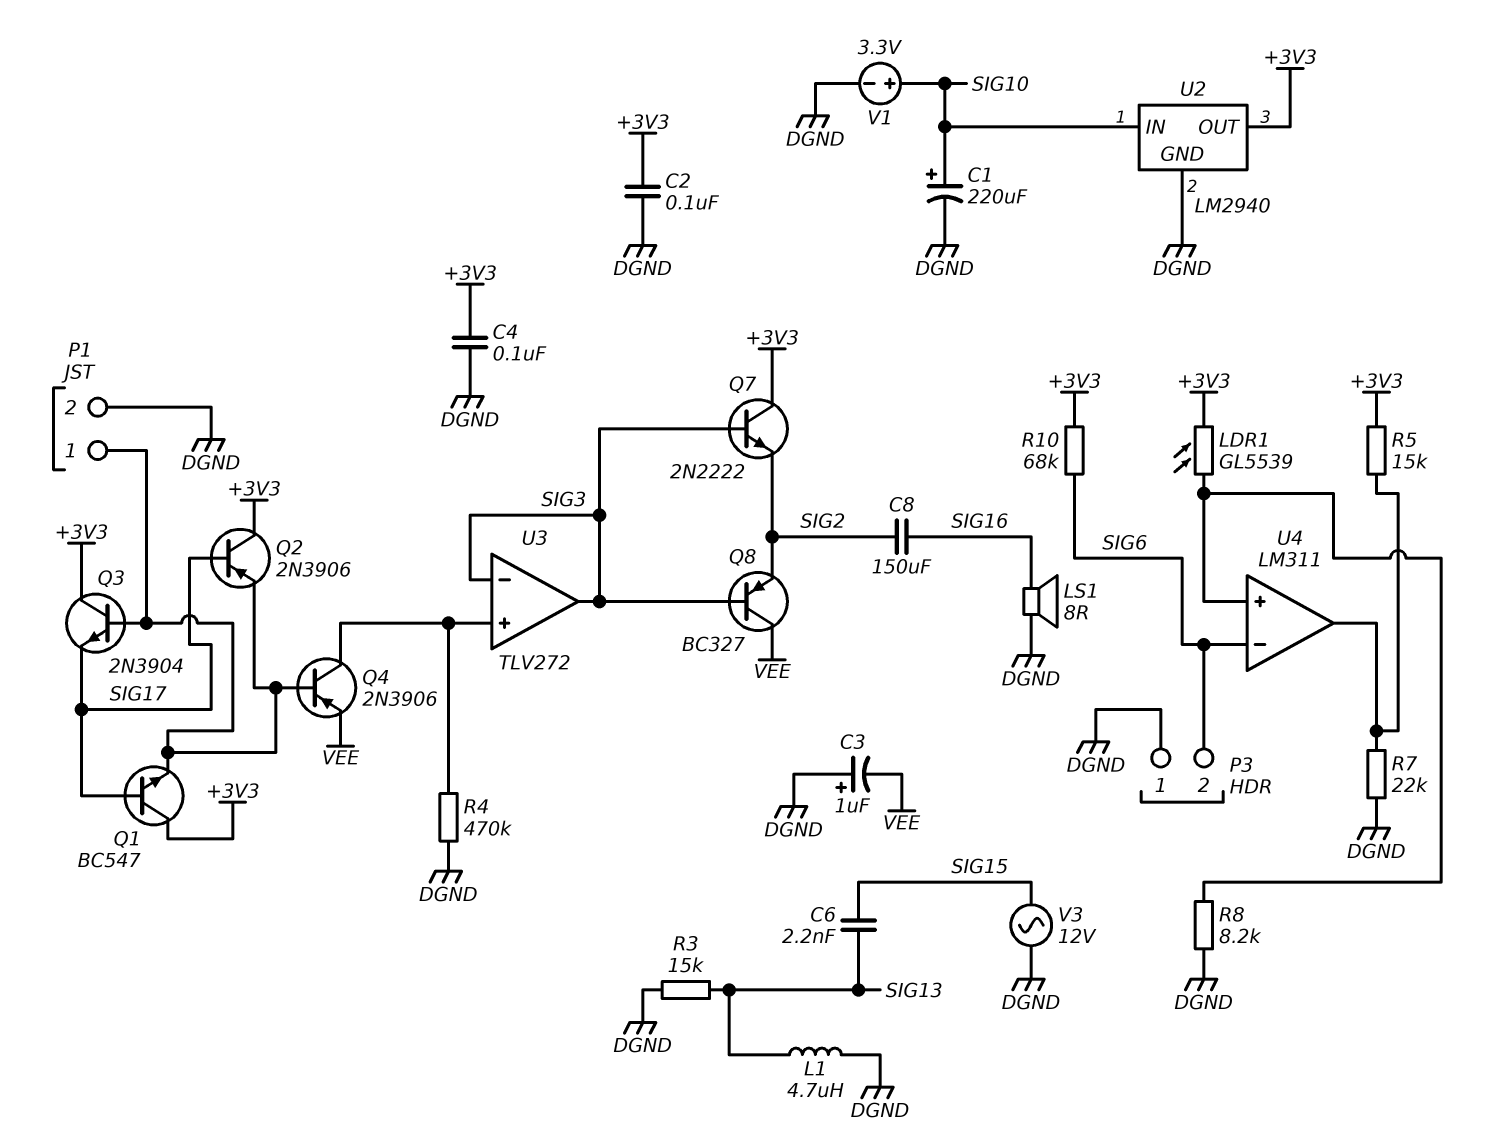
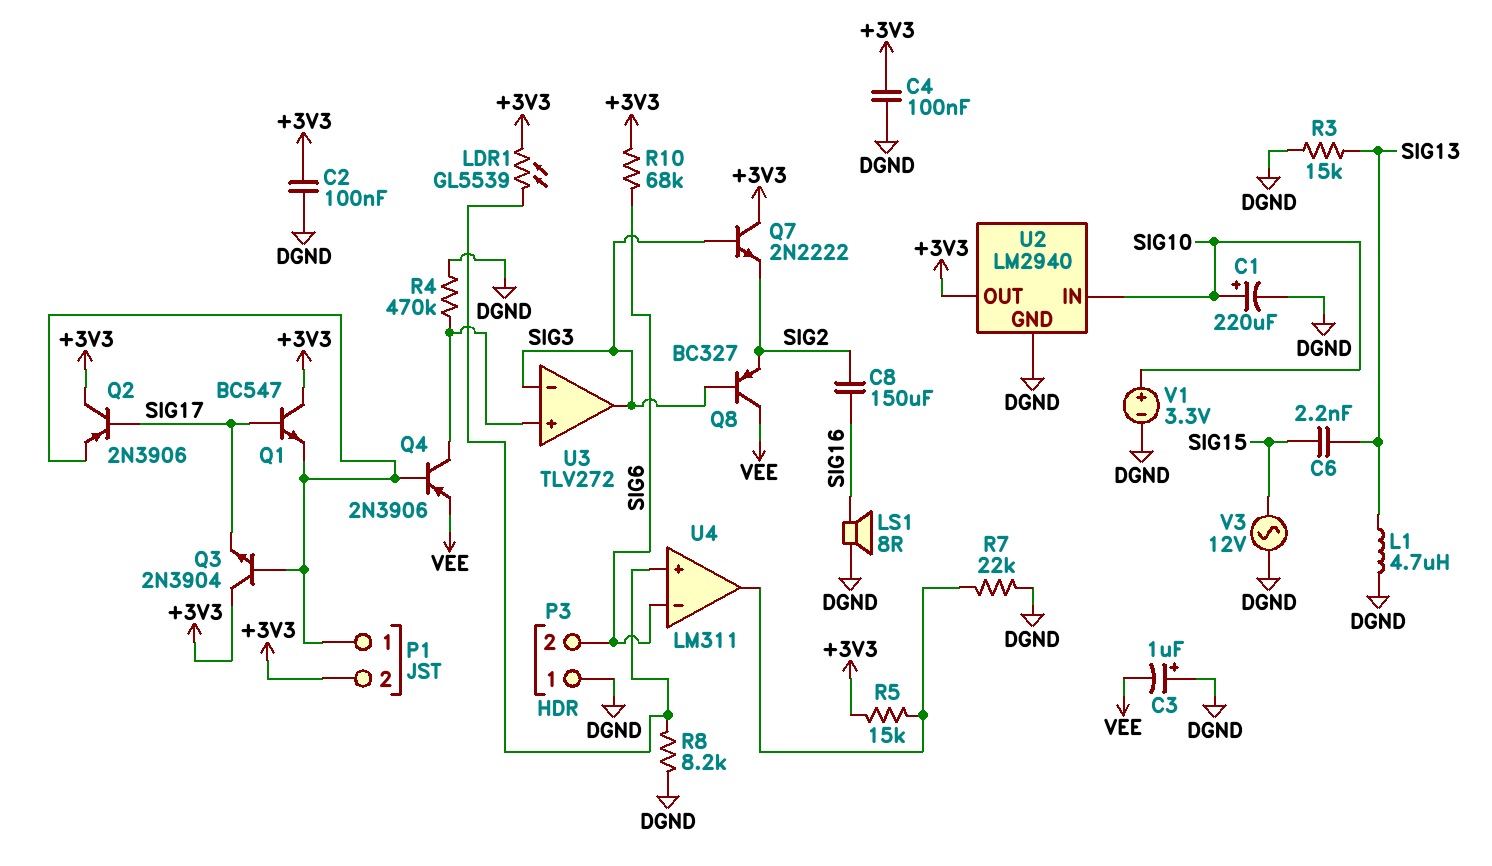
P1 pin 2: DGND -> +3V3

